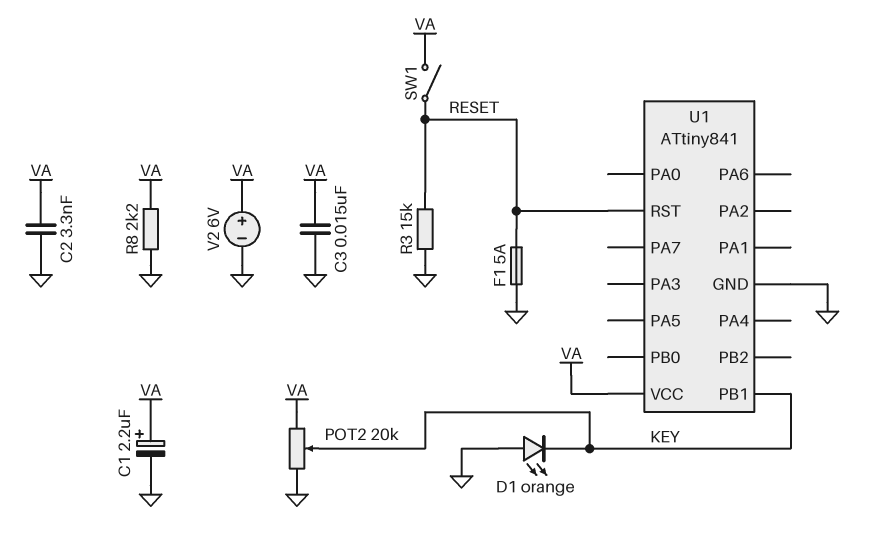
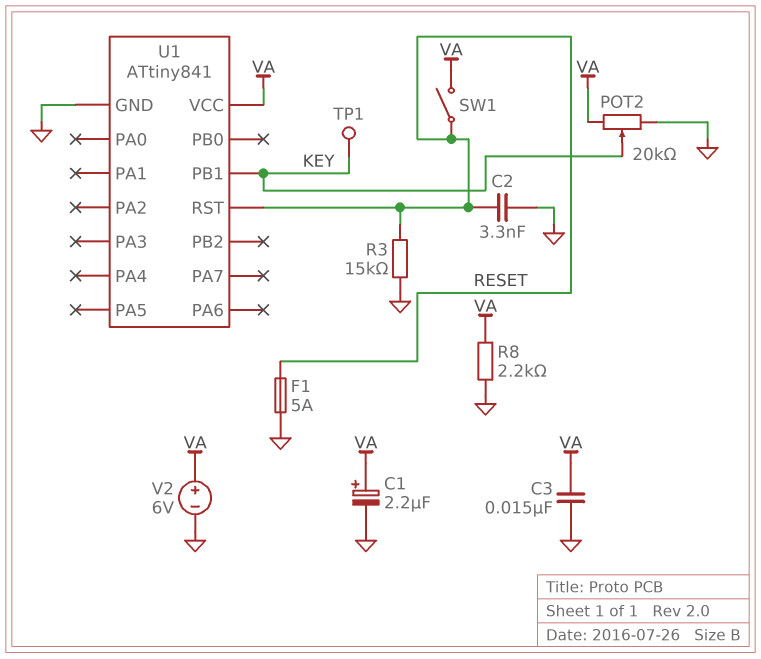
C2: 3.3nF (GND, VA) -> 3.3nF (GND, RESET)
D1: LED orange (A GND, K KEY) -> none
TP1: none -> test point (KEY)

